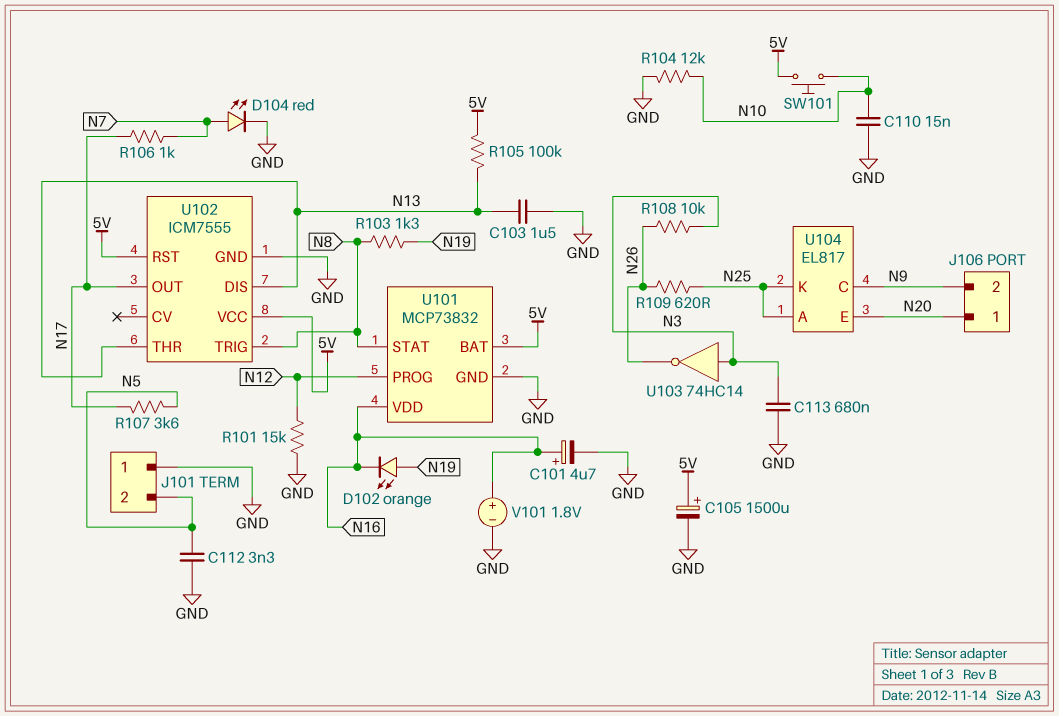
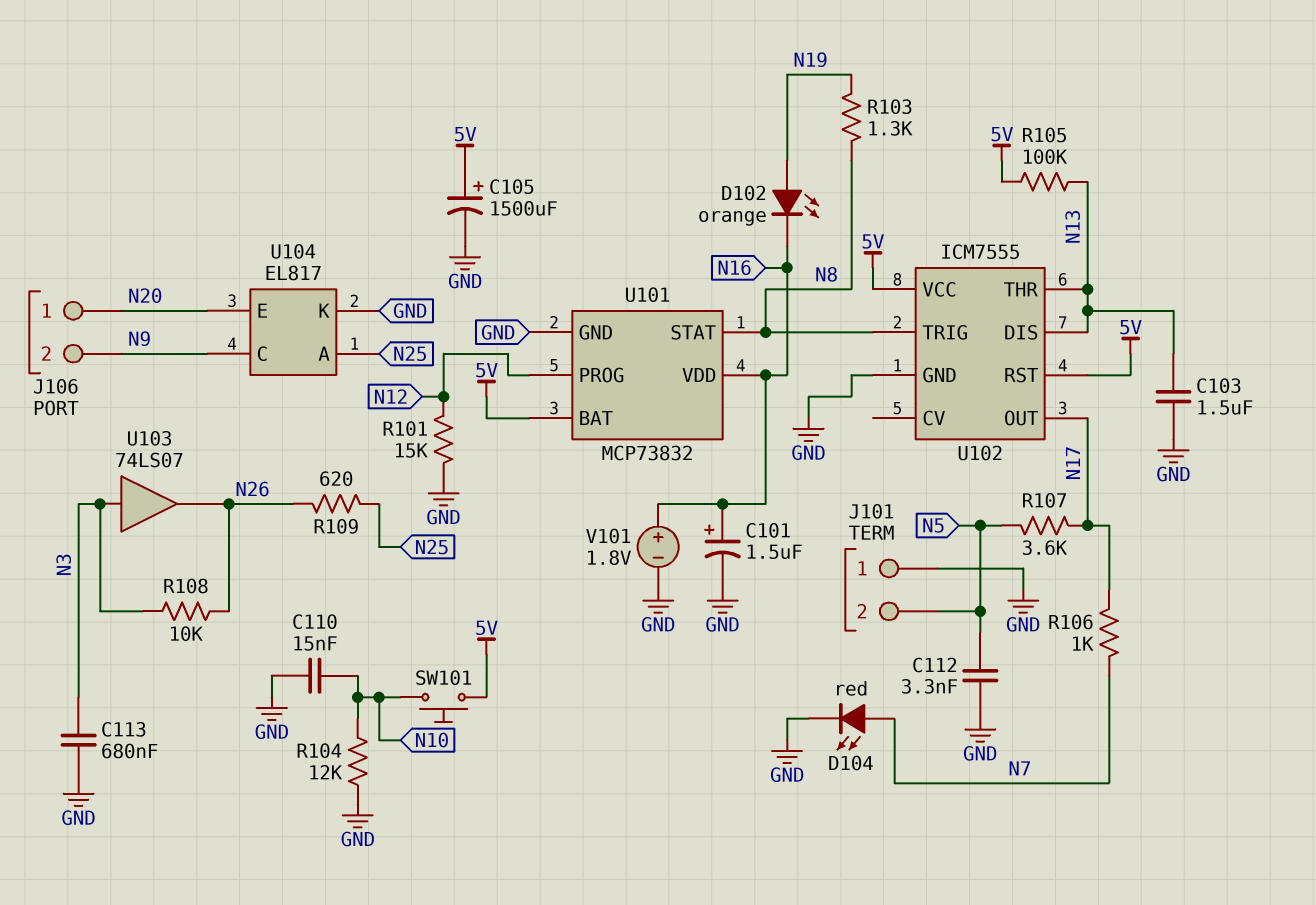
C101: 4.7uF (plus N16, minus GND) -> 1.5uF (plus N16, minus GND)
U103: NOT 74HC14 (in N3, out N26) -> buffer 74LS07 (in N3, out N26)
U104 pin K: N25 -> GND

